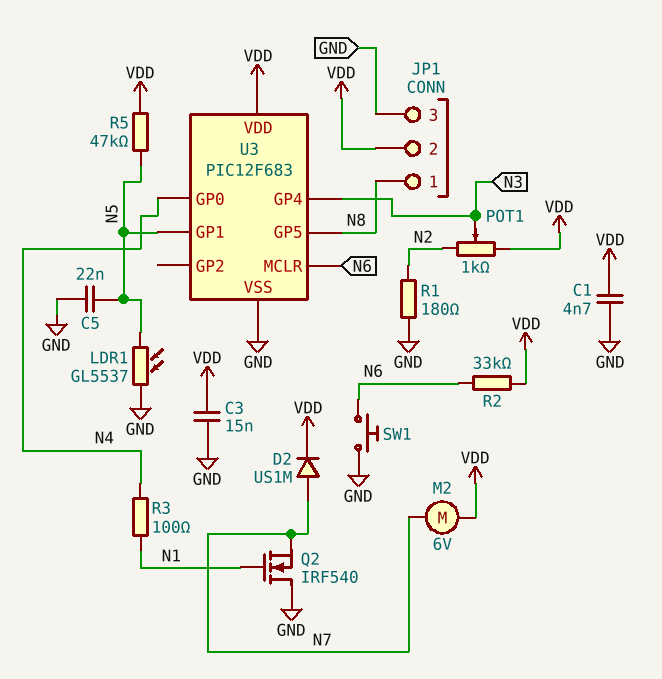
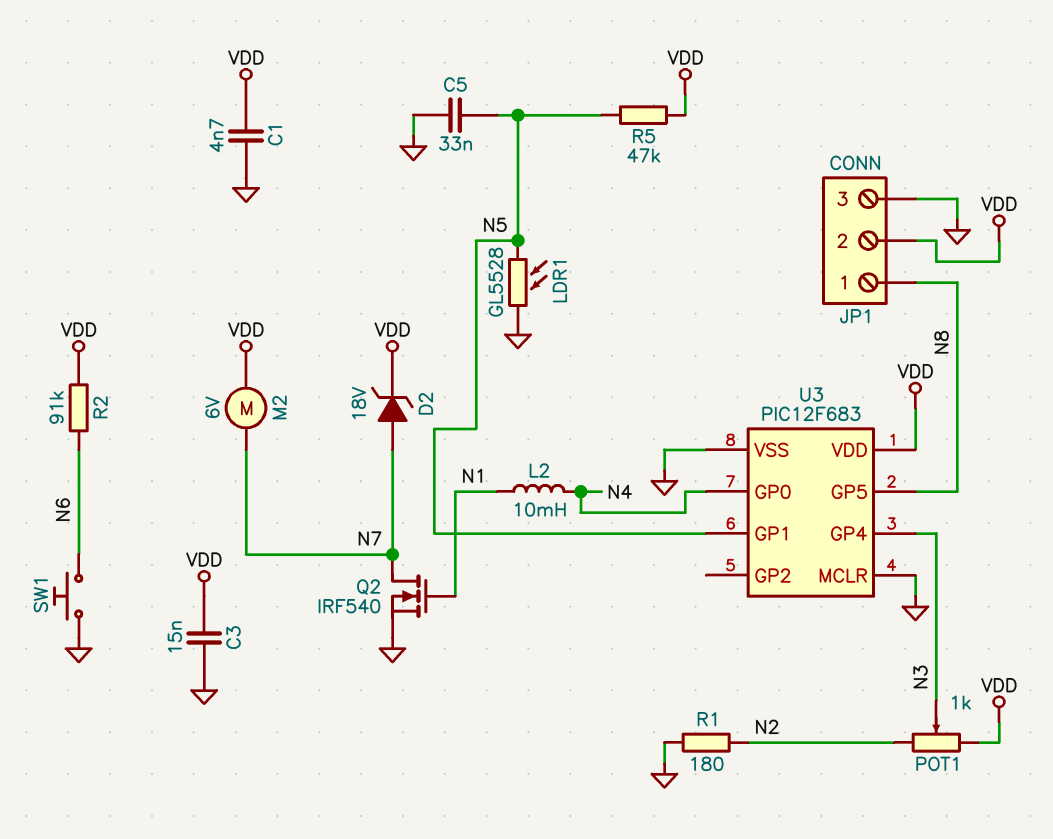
C5: 22nF (GND, N5) -> 33nF (GND, N5)
D2: diode US1M (A N7, K VDD) -> zener 18V (A N7, K VDD)
L2: none -> 10mH (N1, N4)
LDR1: GL5537 (GND, N5) -> GL5528 (GND, N5)
Q2: NMOS IRF540 (G N1, D GND, S N7) -> NMOS IRF540 (G N1, D N7, S GND)
R2: 33k (N6, VDD) -> 91k (N6, VDD)
R3: 100 (N1, N4) -> none
U3 pin MCLR: N6 -> GND

